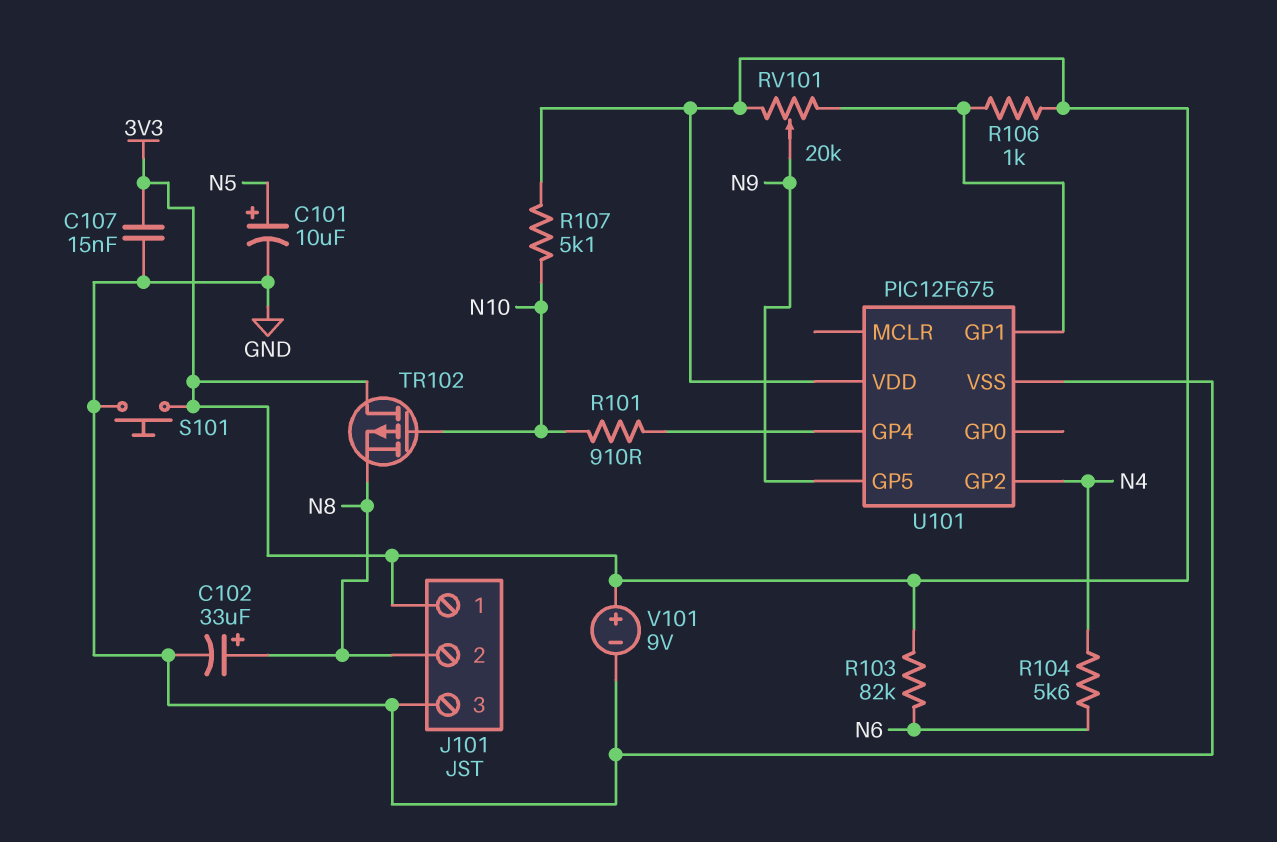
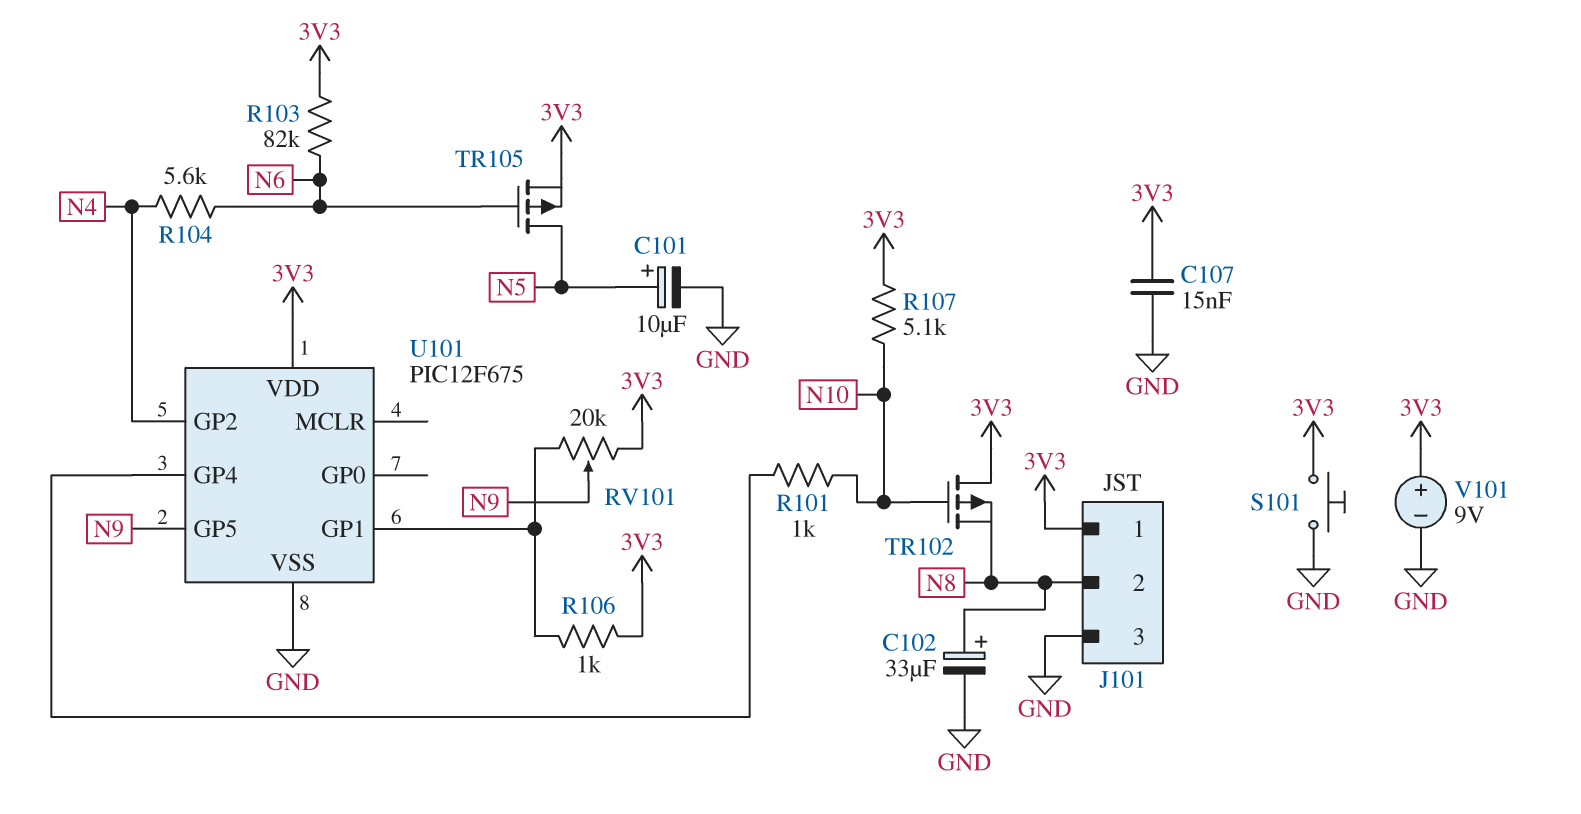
R101: 910 (N10, U101/GP4) -> 1k (N10, U101/GP4)
TR105: none -> PMOS (G N6, D N5, S 3V3)

